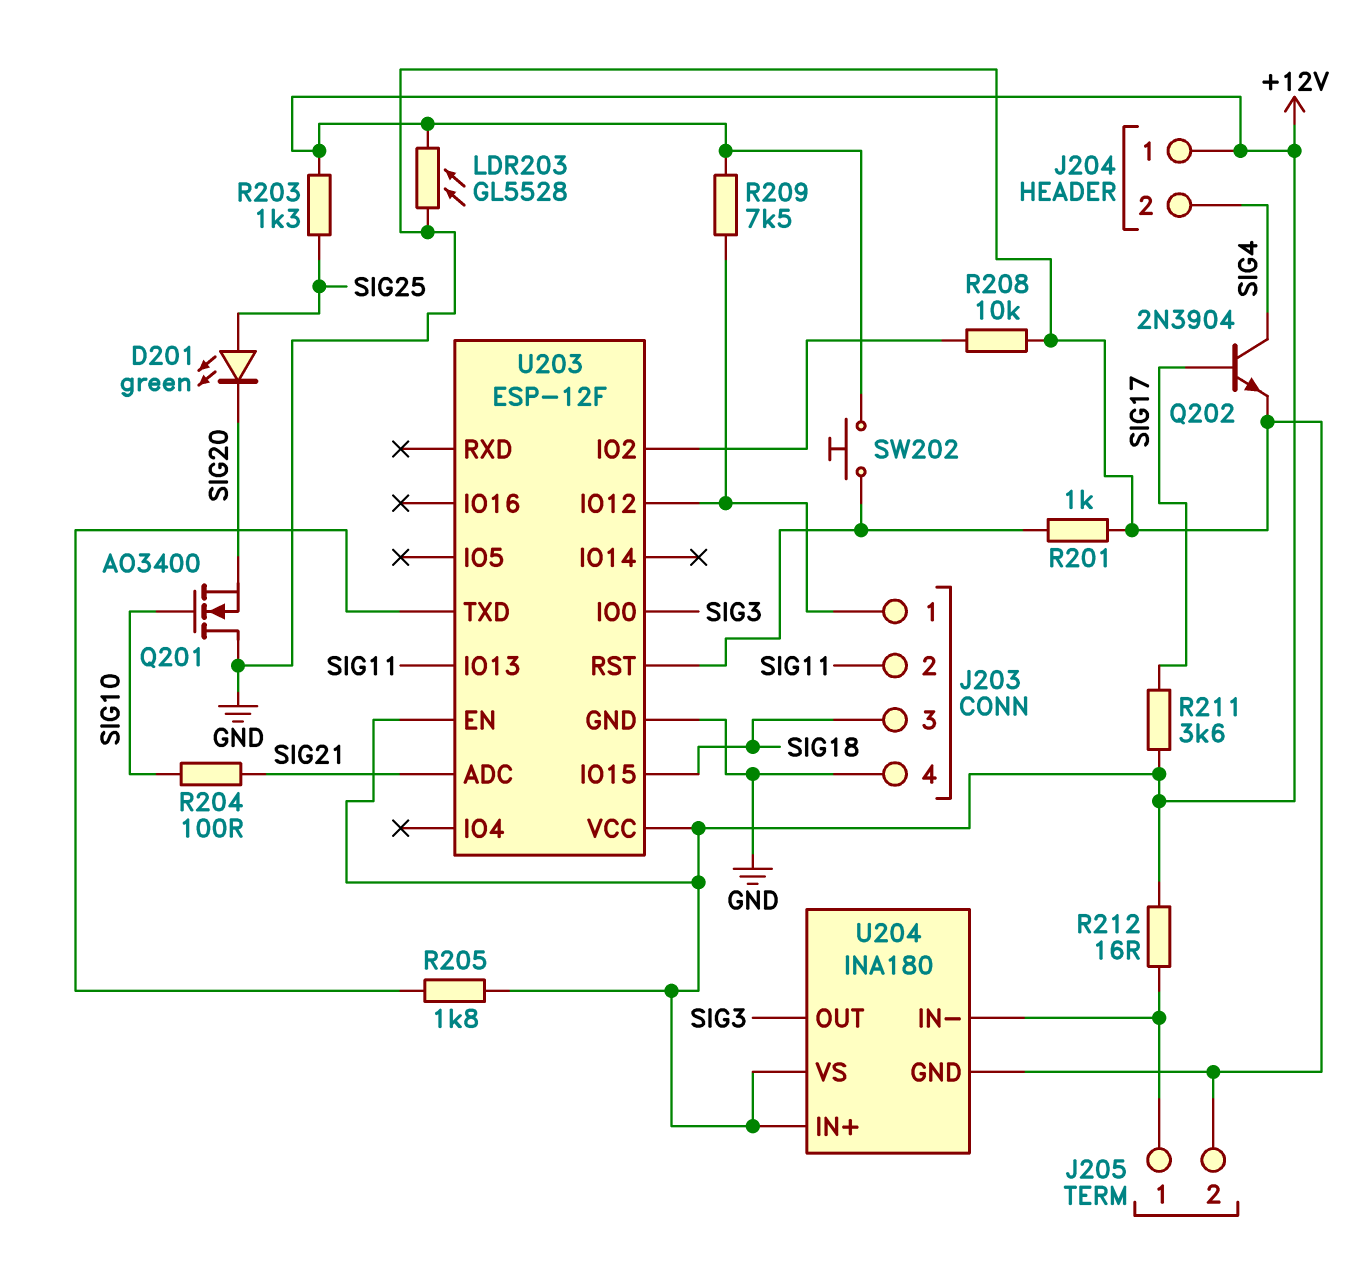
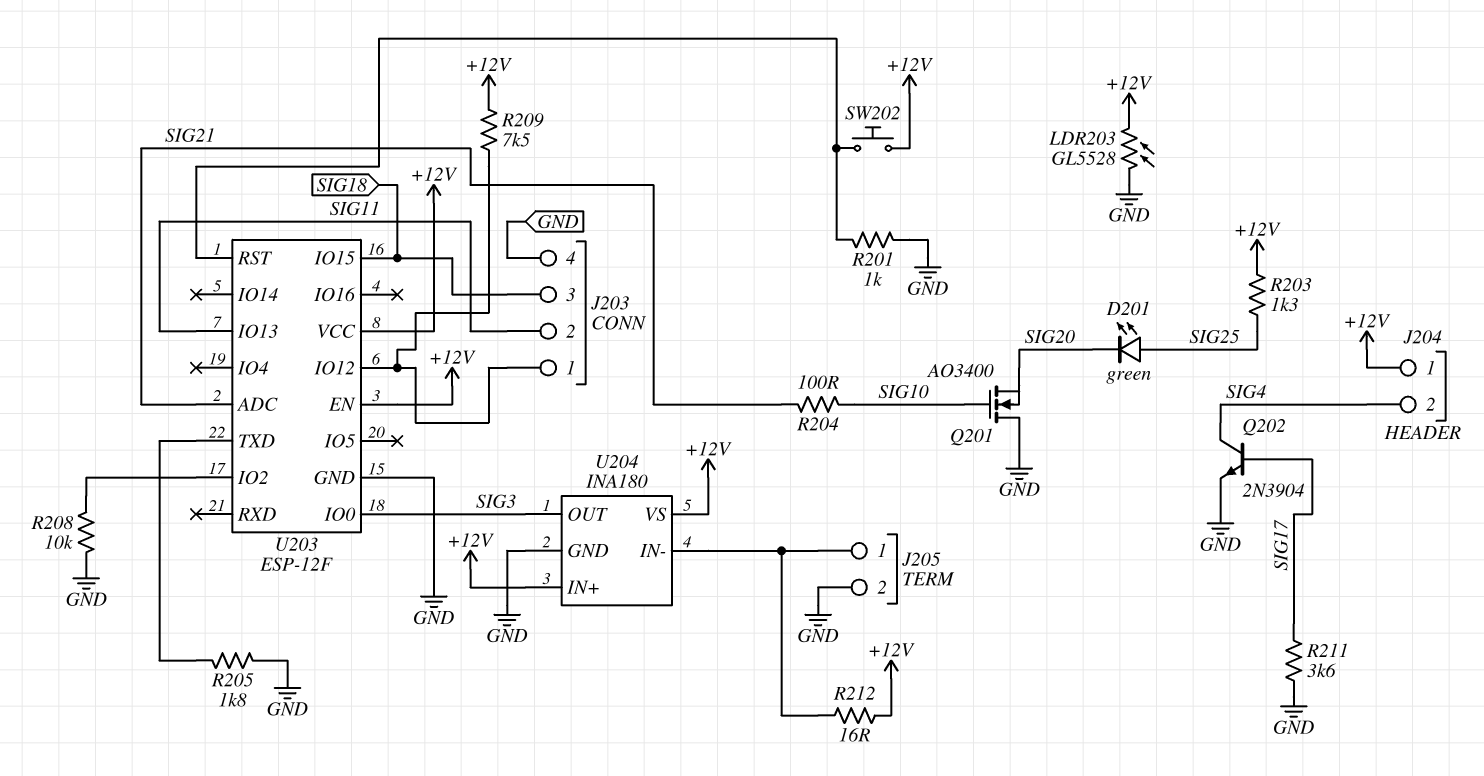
R205: 1.8k (+12V, U203/TXD) -> 1.8k (GND, U203/TXD)
R211: 3.6k (+12V, SIG17) -> 3.6k (GND, SIG17)

